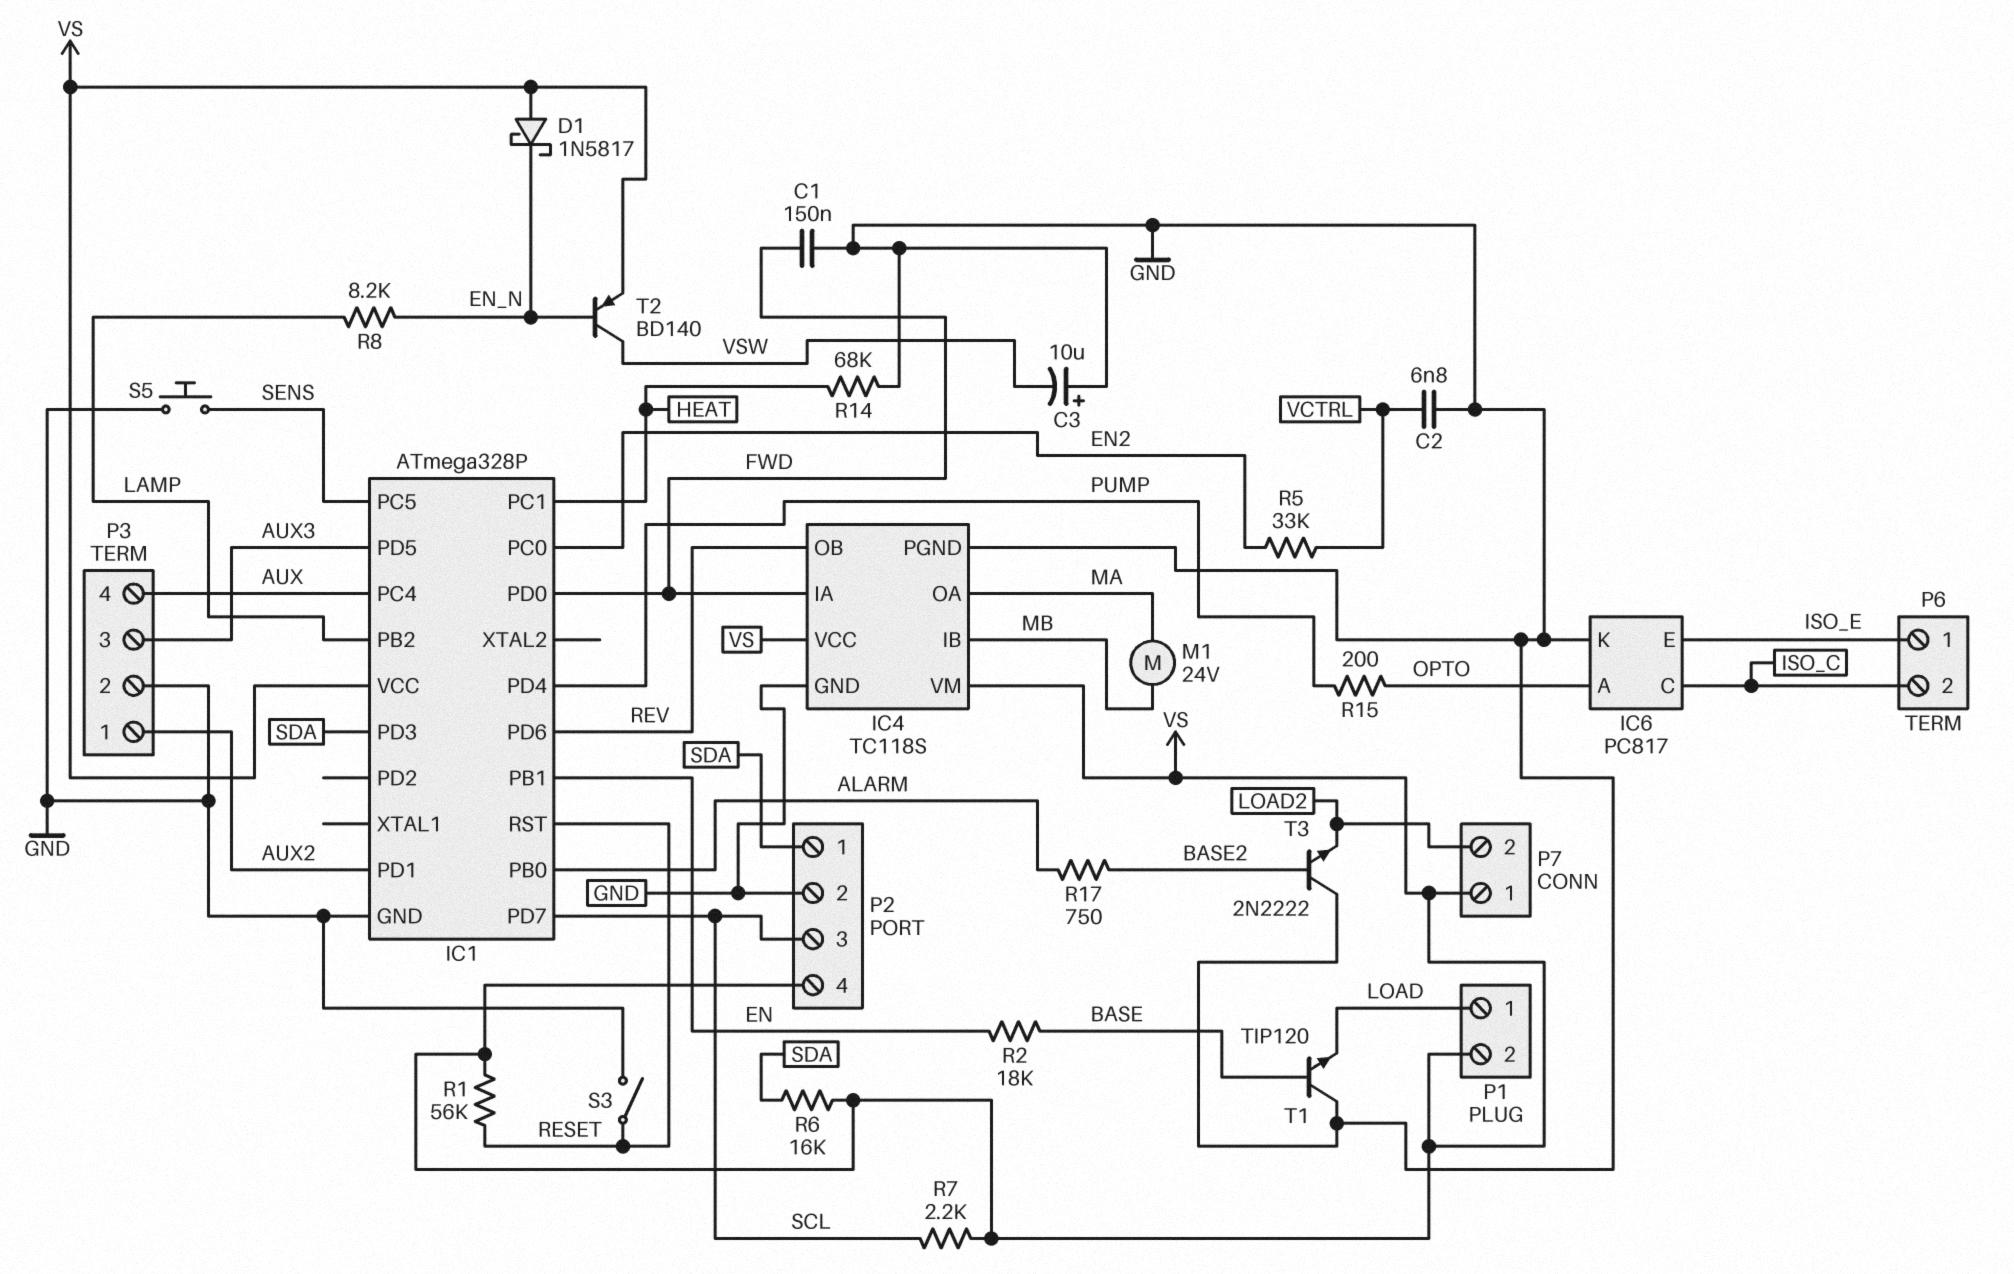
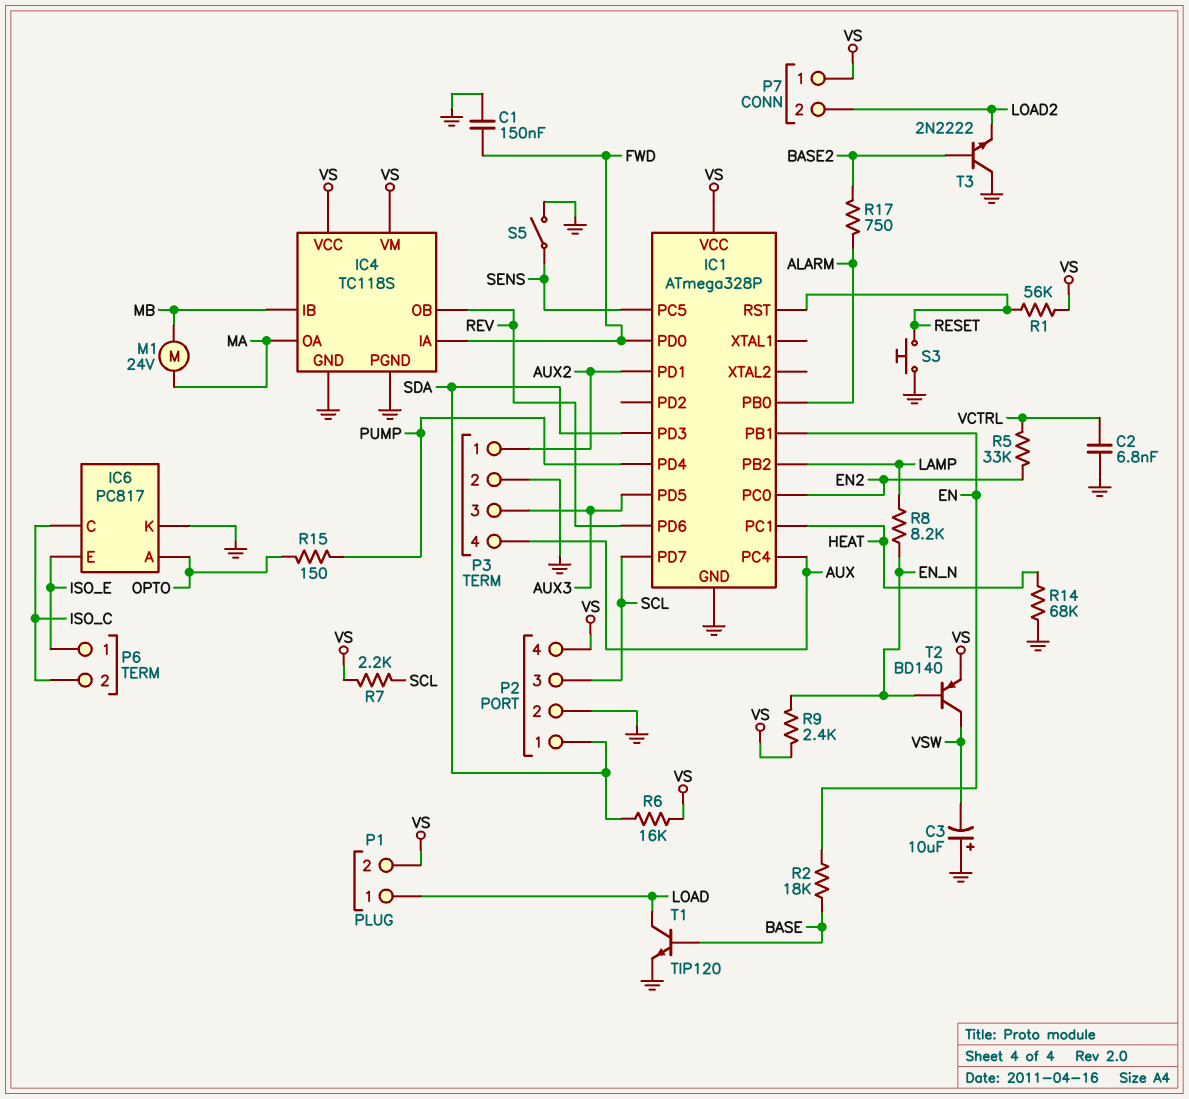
D1: schottky 1N5817 (A VS, K EN_N) -> none
R9: none -> 2.4k (EN_N, VS)
R15: 200 (OPTO, PUMP) -> 150 (OPTO, PUMP)
S3: switch (GND, RESET) -> button (GND, RESET)
S5: button (GND, SENS) -> switch (GND, SENS)
T1: NPN TIP120 (B BASE, C GND, E LOAD) -> NPN TIP120 (B BASE, C LOAD, E GND)

